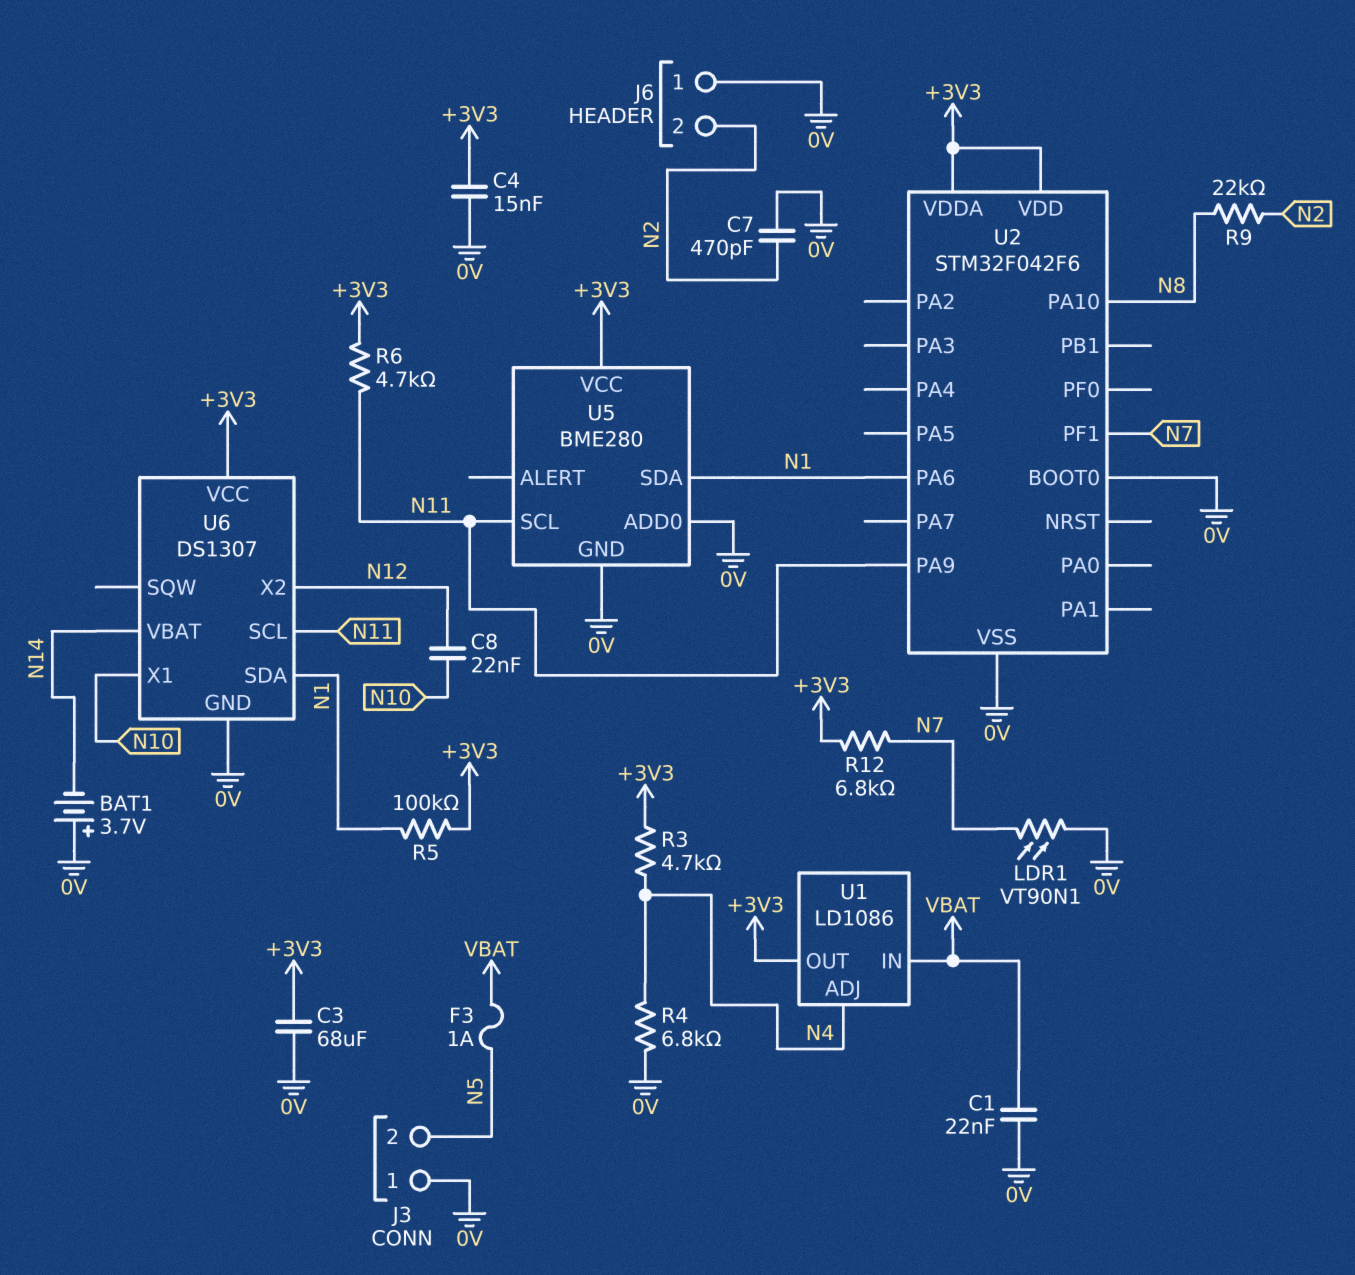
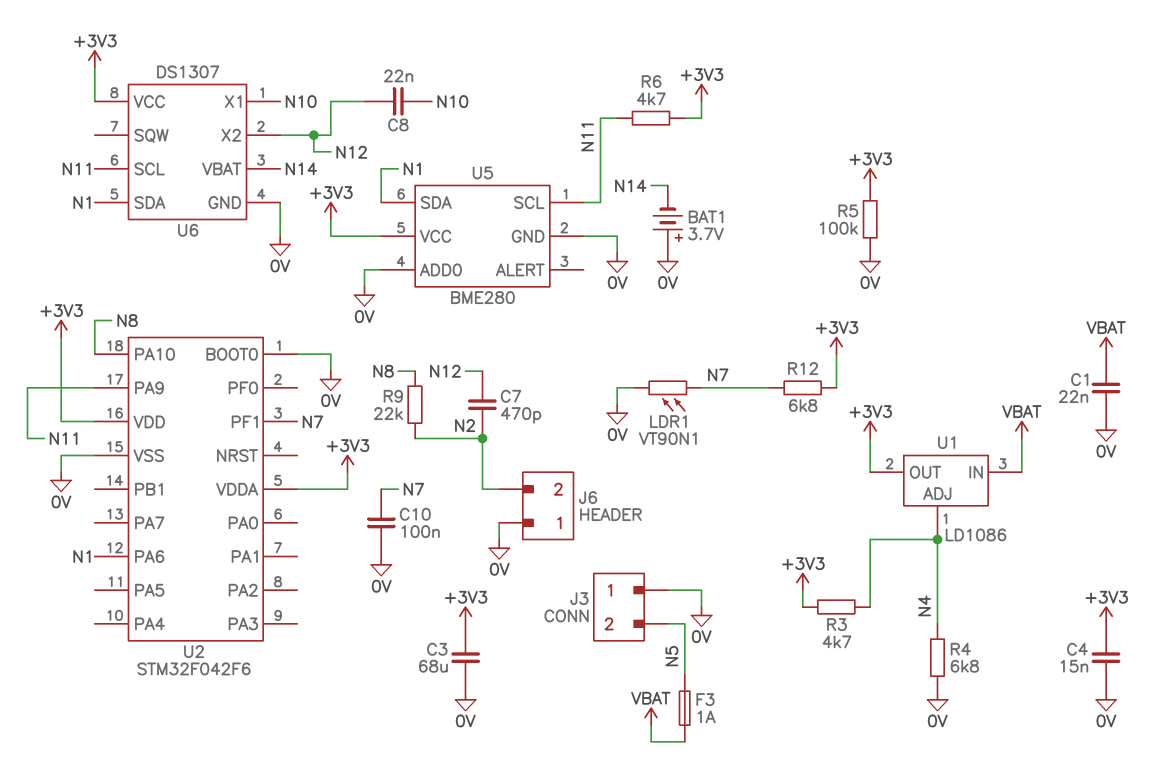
C7: 470pF (0V, N2) -> 470pF (N2, N12)
C10: none -> 100nF (0V, N7)
R5: 100k (+3V3, N1) -> 100k (+3V3, 0V)

